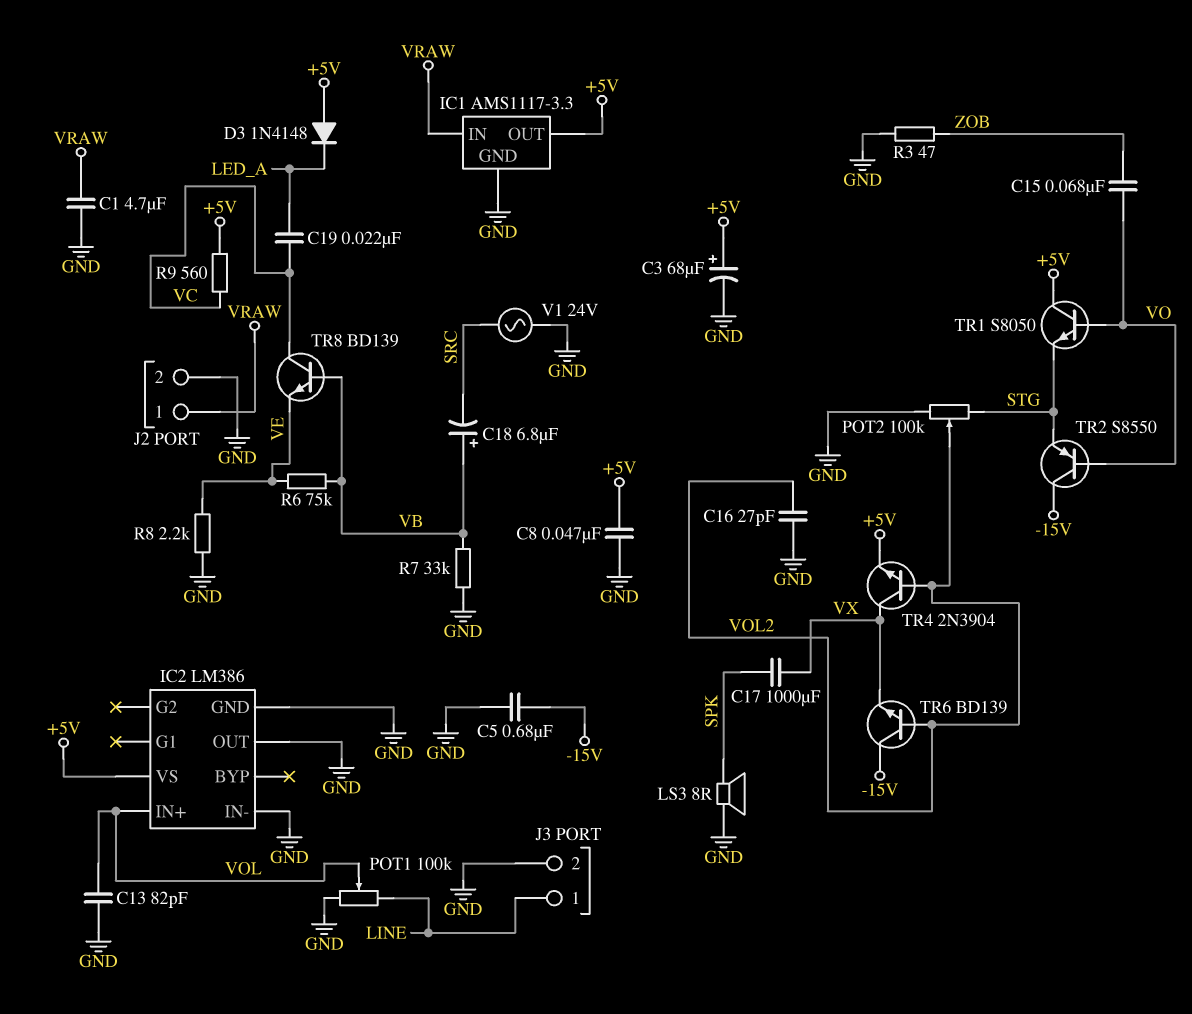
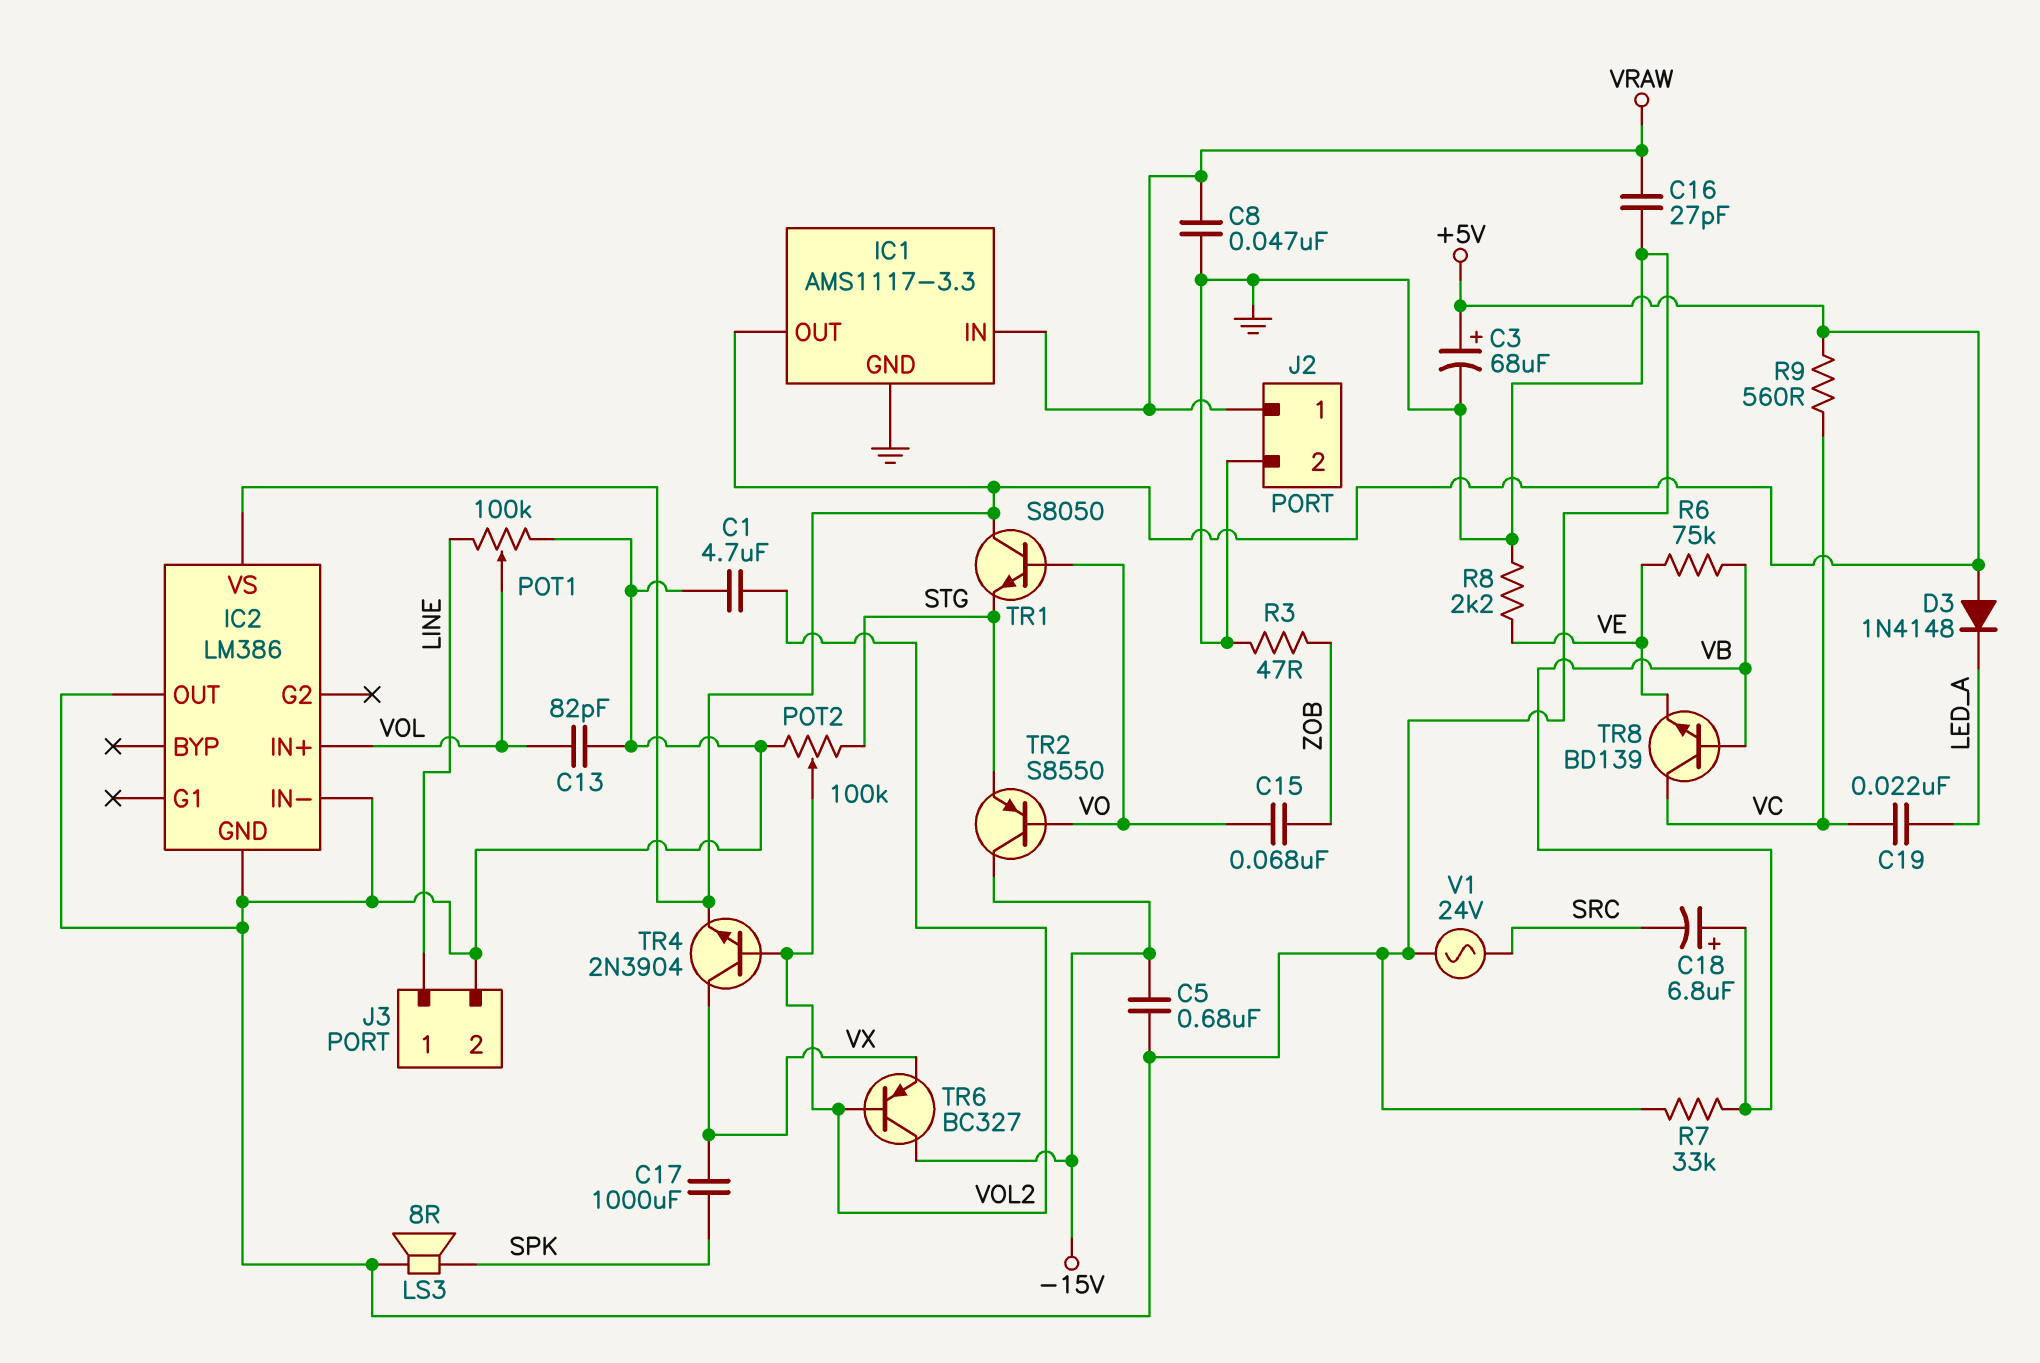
C1: 4.7uF (GND, VRAW) -> 4.7uF (GND, VOL2)
C8: 47nF (+5V, GND) -> 47nF (GND, VRAW)
C16: 27pF (GND, VOL2) -> 27pF (GND, VRAW)
TR6: NPN BD139 (B VOL2, C -15V, E VX) -> PNP BC327 (B VOL2, C -15V, E VX)

